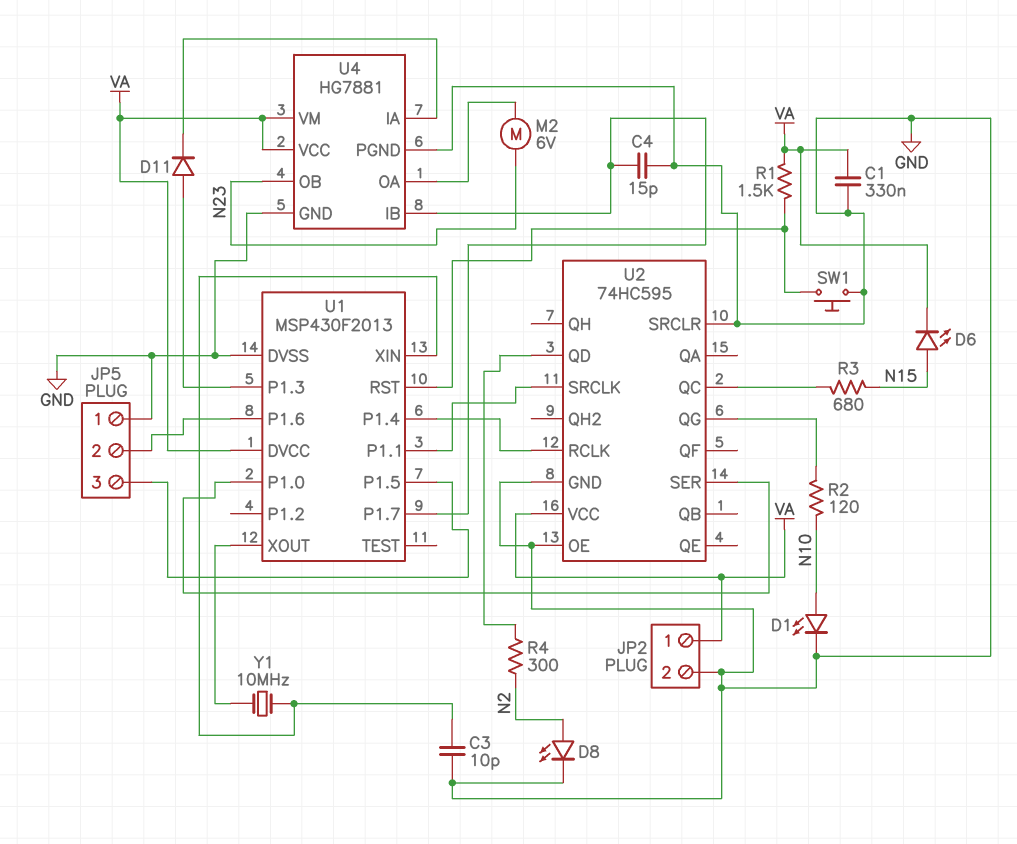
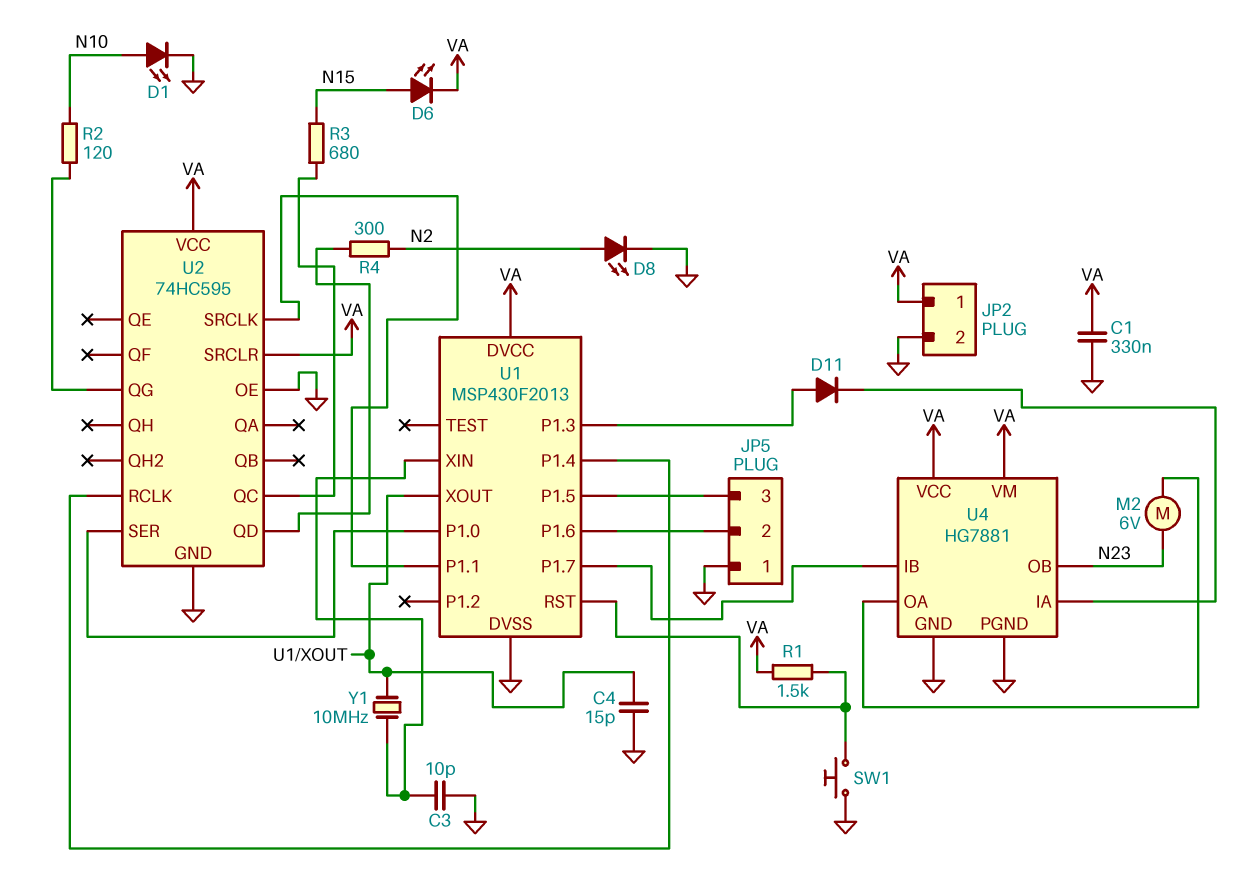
C4: 15pF (GND, U1/P1.7) -> 15pF (GND, U1/XOUT)
U2 pin SRCLR: GND -> VA

